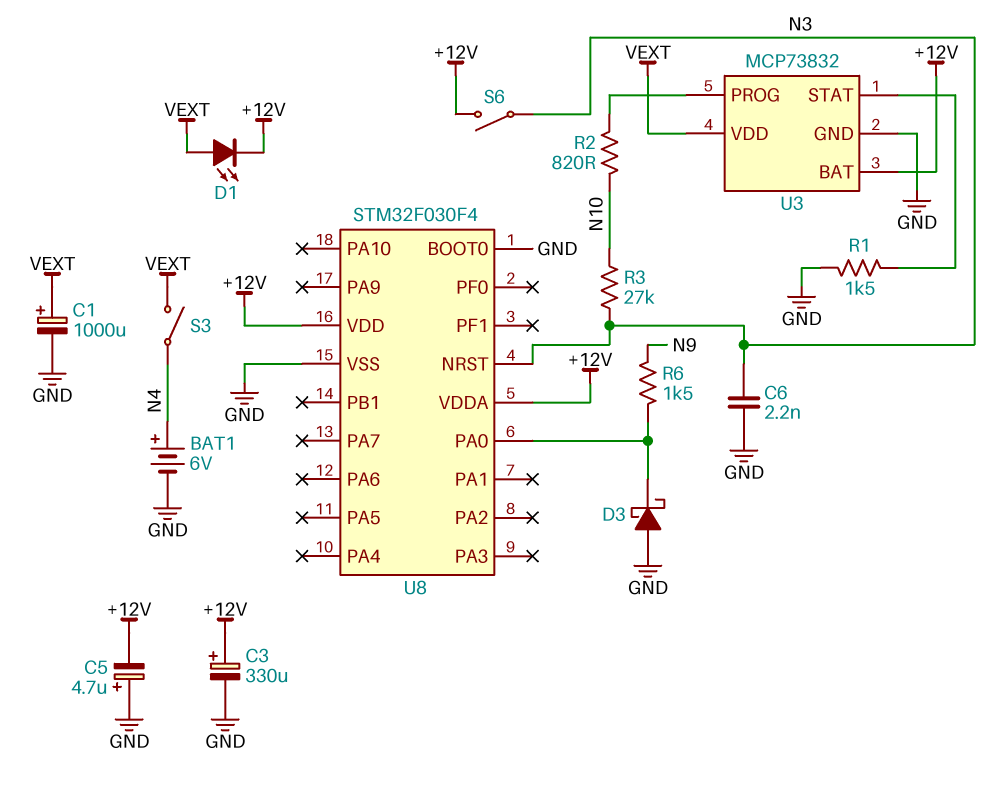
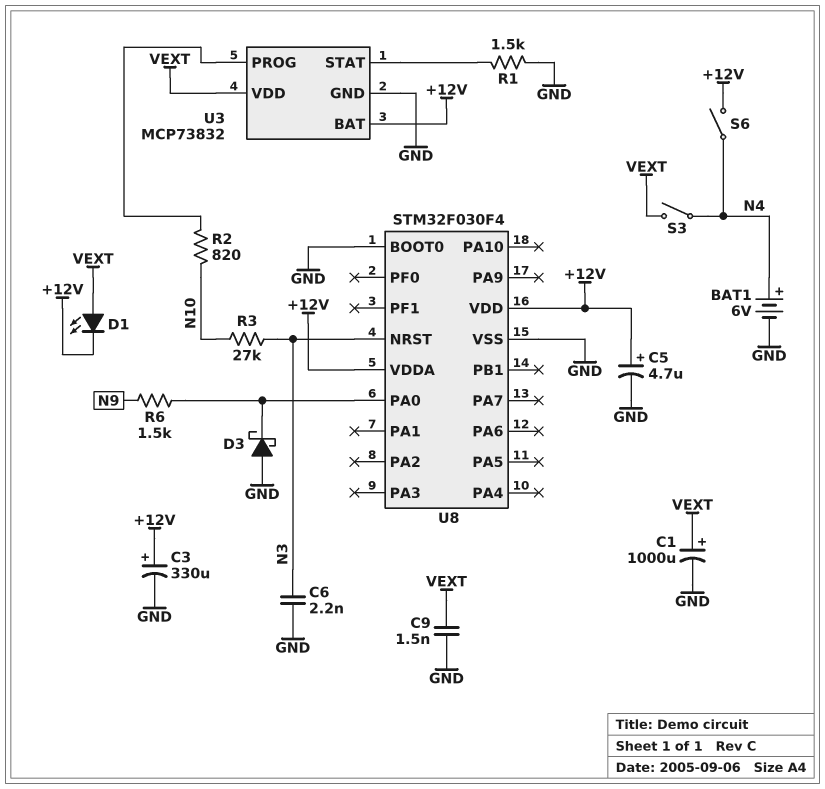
C5: 4.7uF (plus GND, minus +12V) -> 4.7uF (plus +12V, minus GND)
C9: none -> 1.5nF (GND, VEXT)
S6: switch (+12V, N3) -> switch (+12V, N4)

